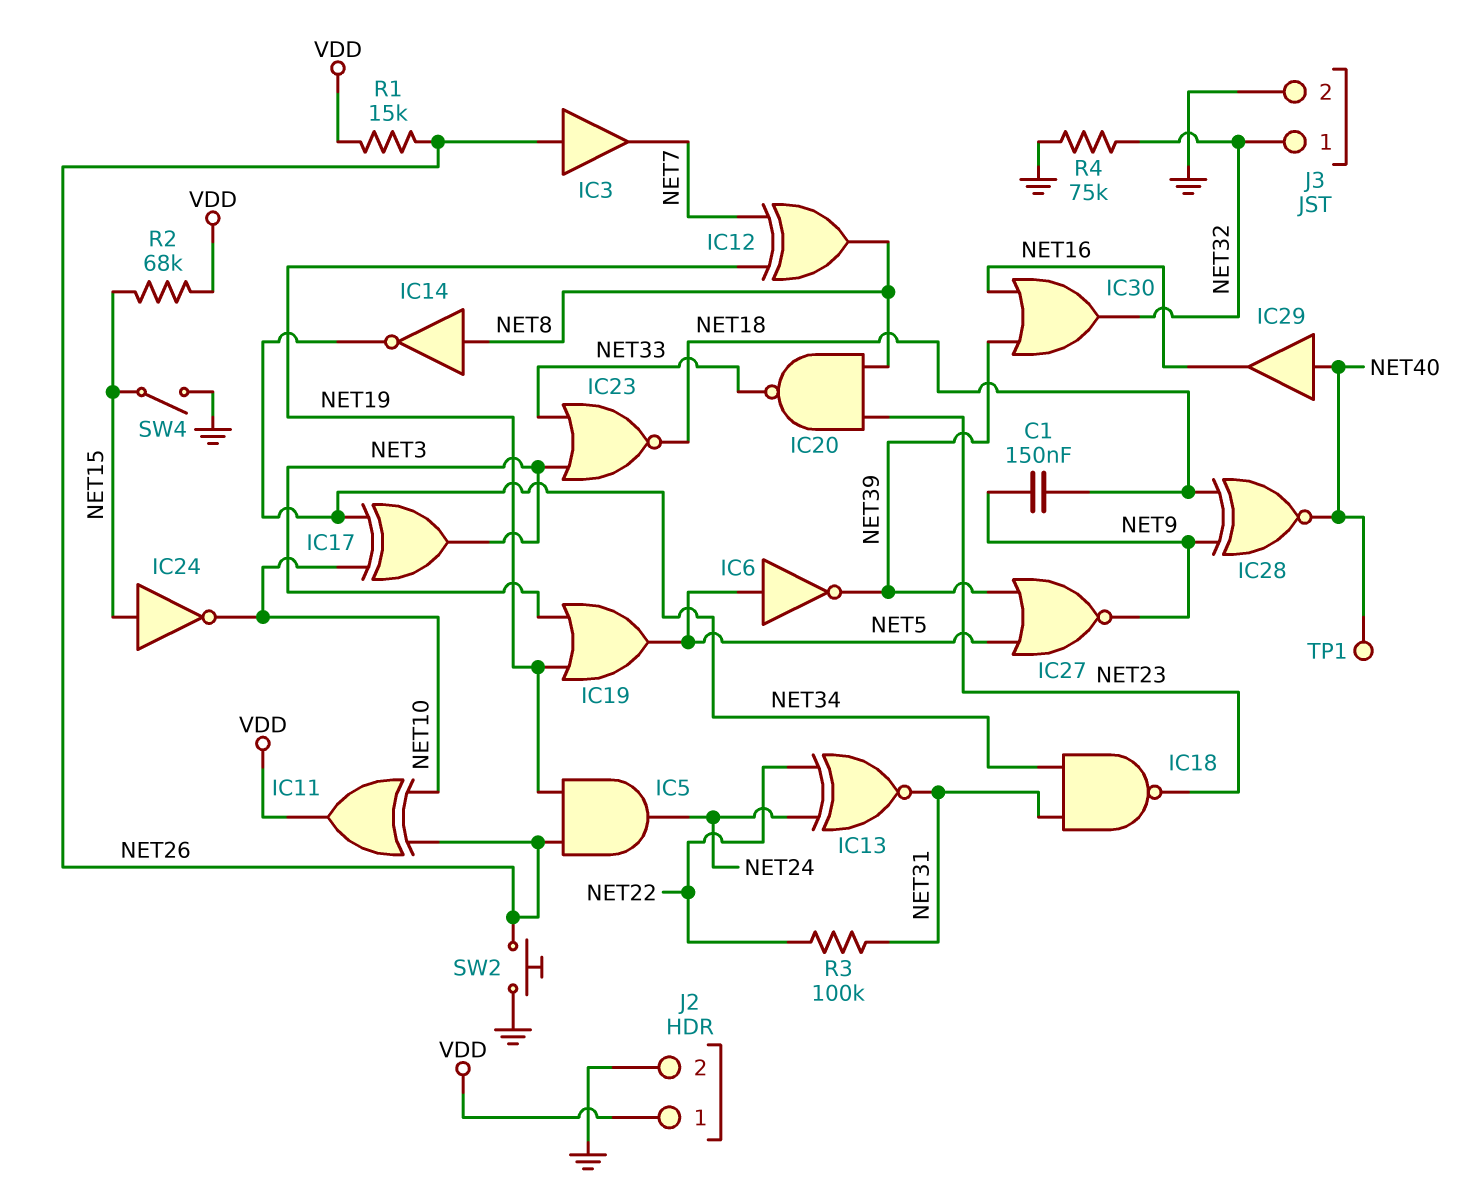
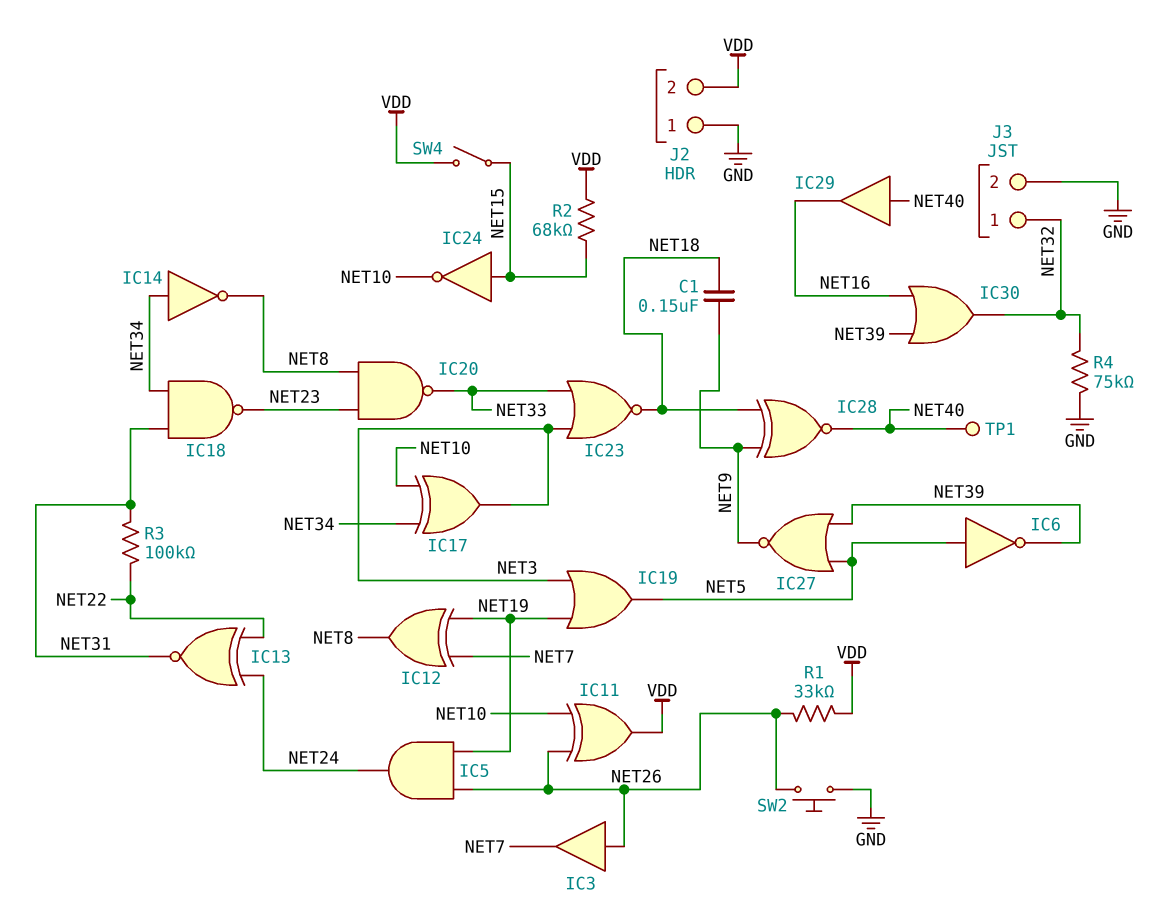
IC14: NOT (in NET8, out NET34) -> NOT (in NET34, out NET8)
J2 pin 1: VDD -> GND
J2 pin 2: GND -> VDD
R1: 15k (NET26, VDD) -> 33k (NET26, VDD)
SW4: switch (GND, NET15) -> switch (NET15, VDD)

